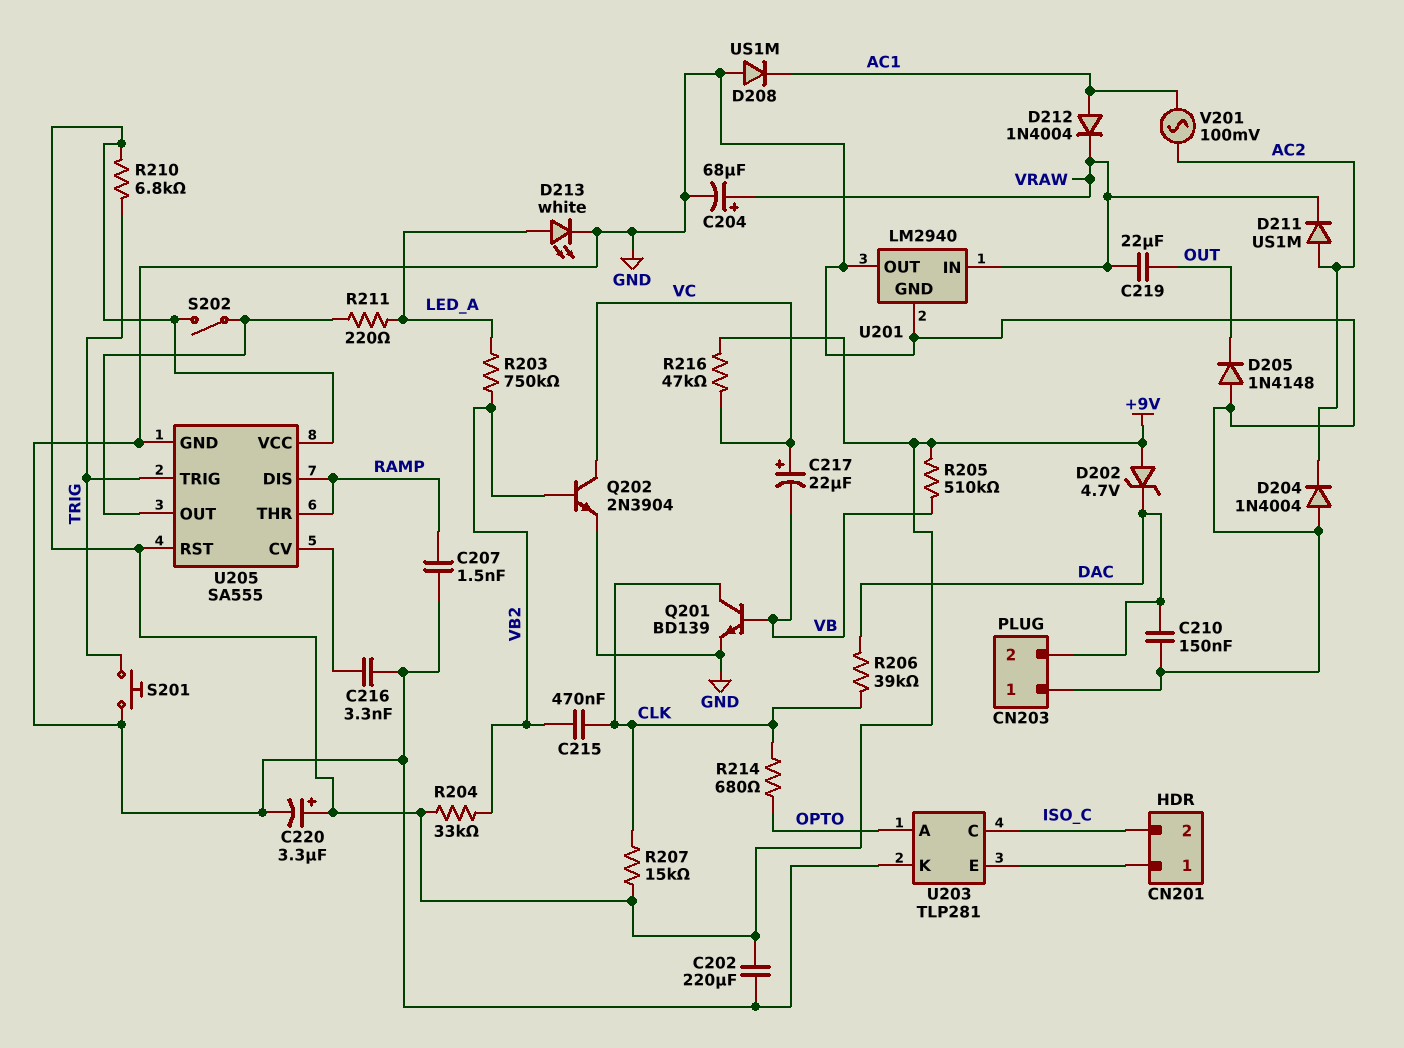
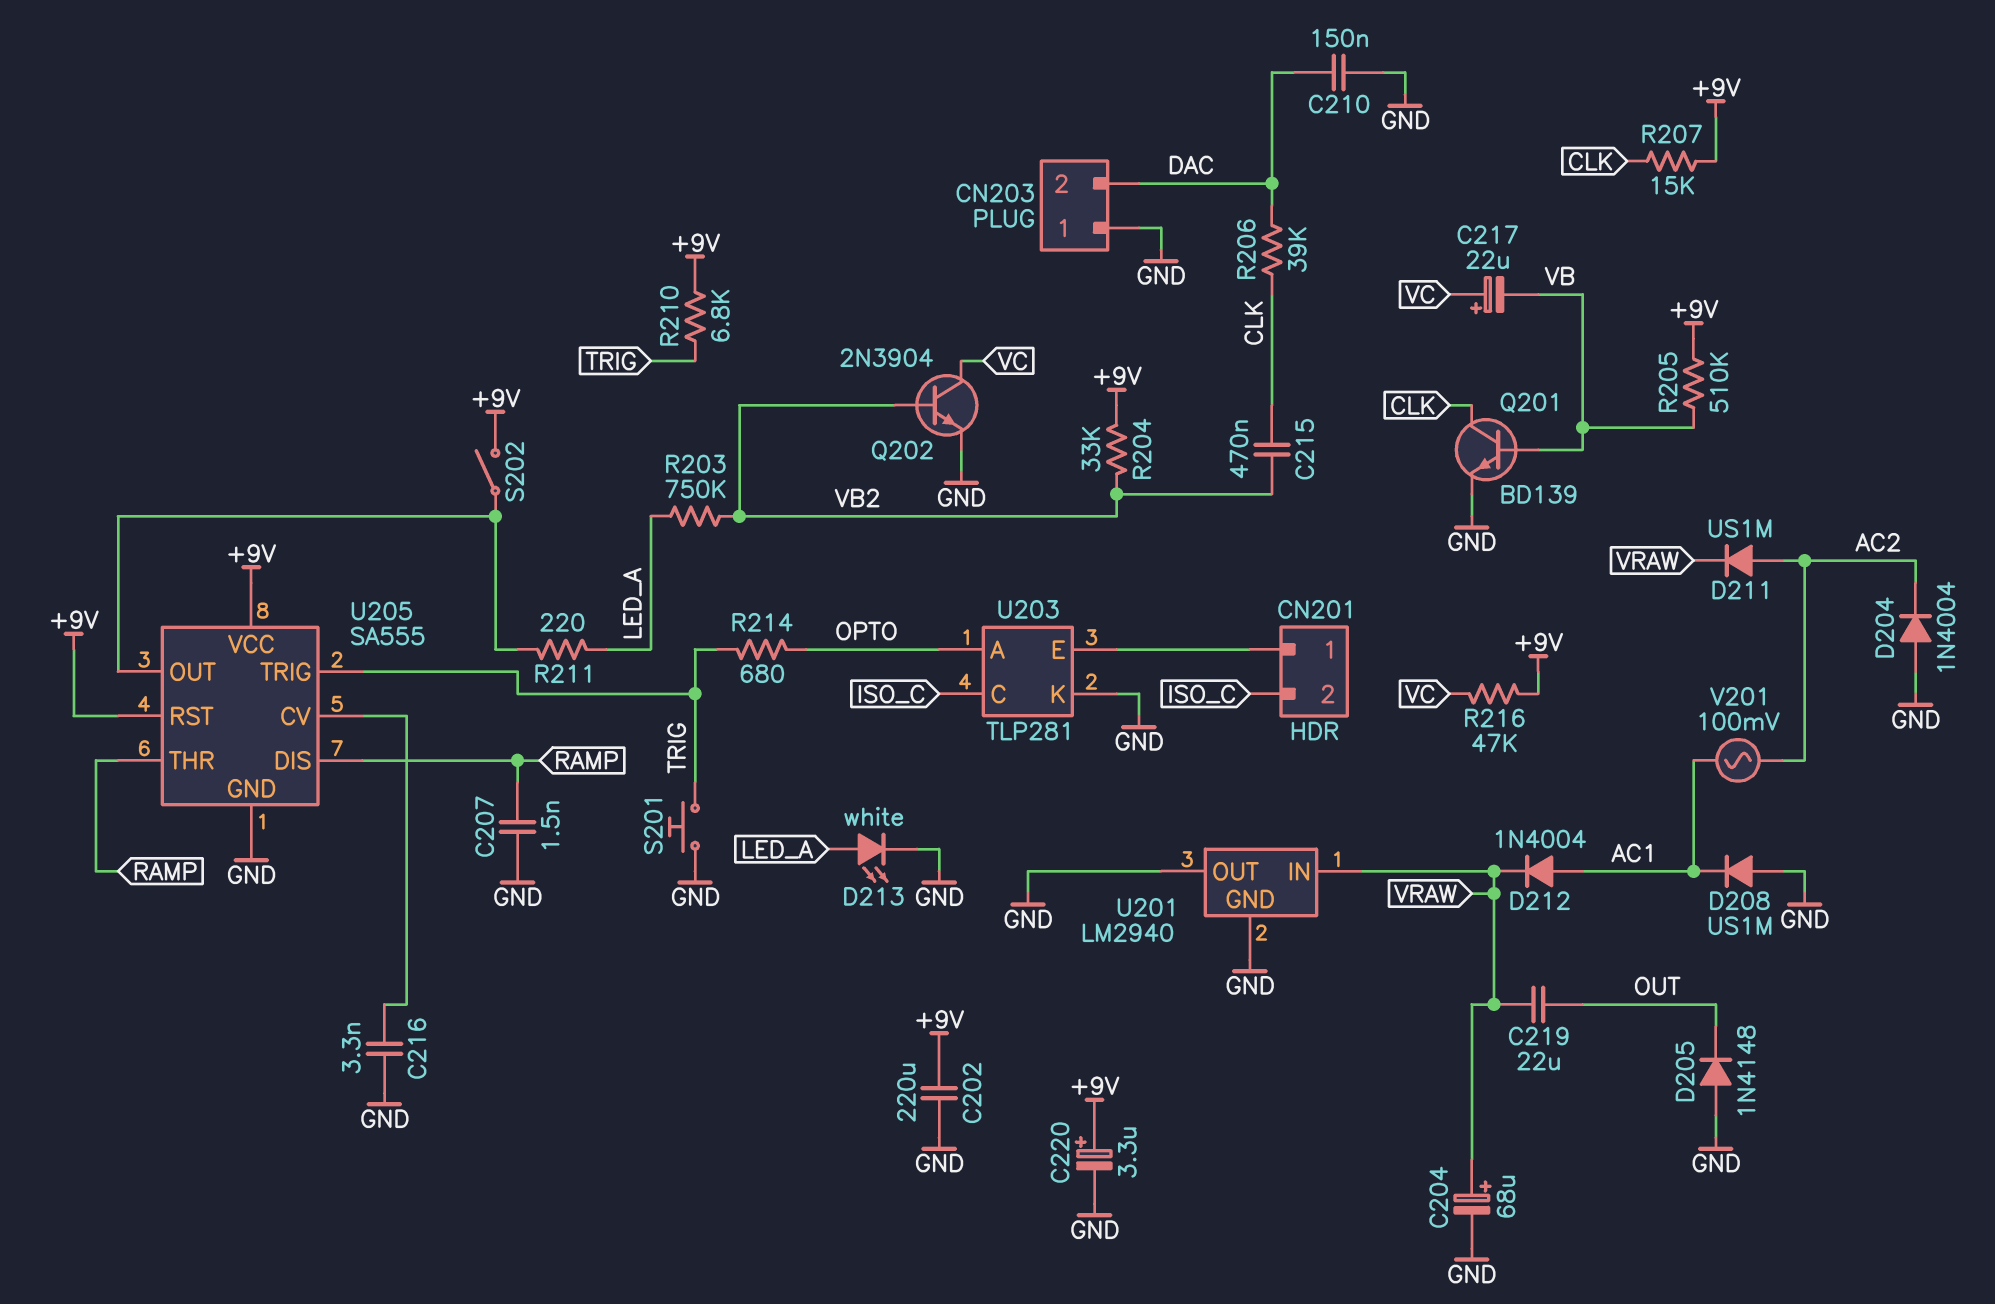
D202: zener 4.7V (A +9V, K DAC) -> none
R214: 680 (CLK, OPTO) -> 680 (OPTO, TRIG)

